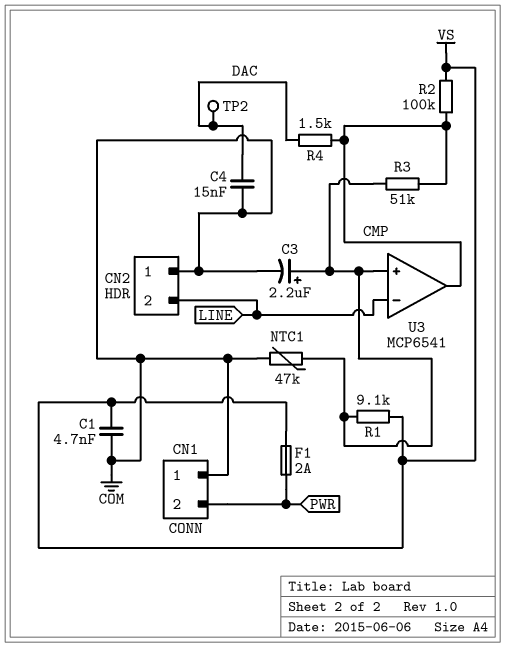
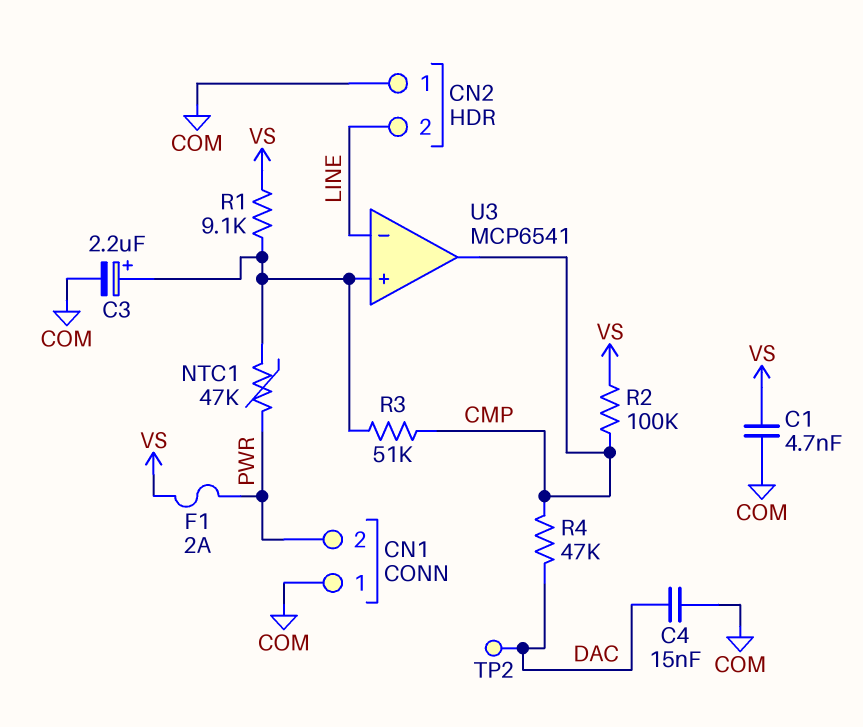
NTC1: 47k (COM, U3/in+) -> 47k (PWR, U3/in+)
R4: 1.5k (CMP, DAC) -> 47k (CMP, DAC)

